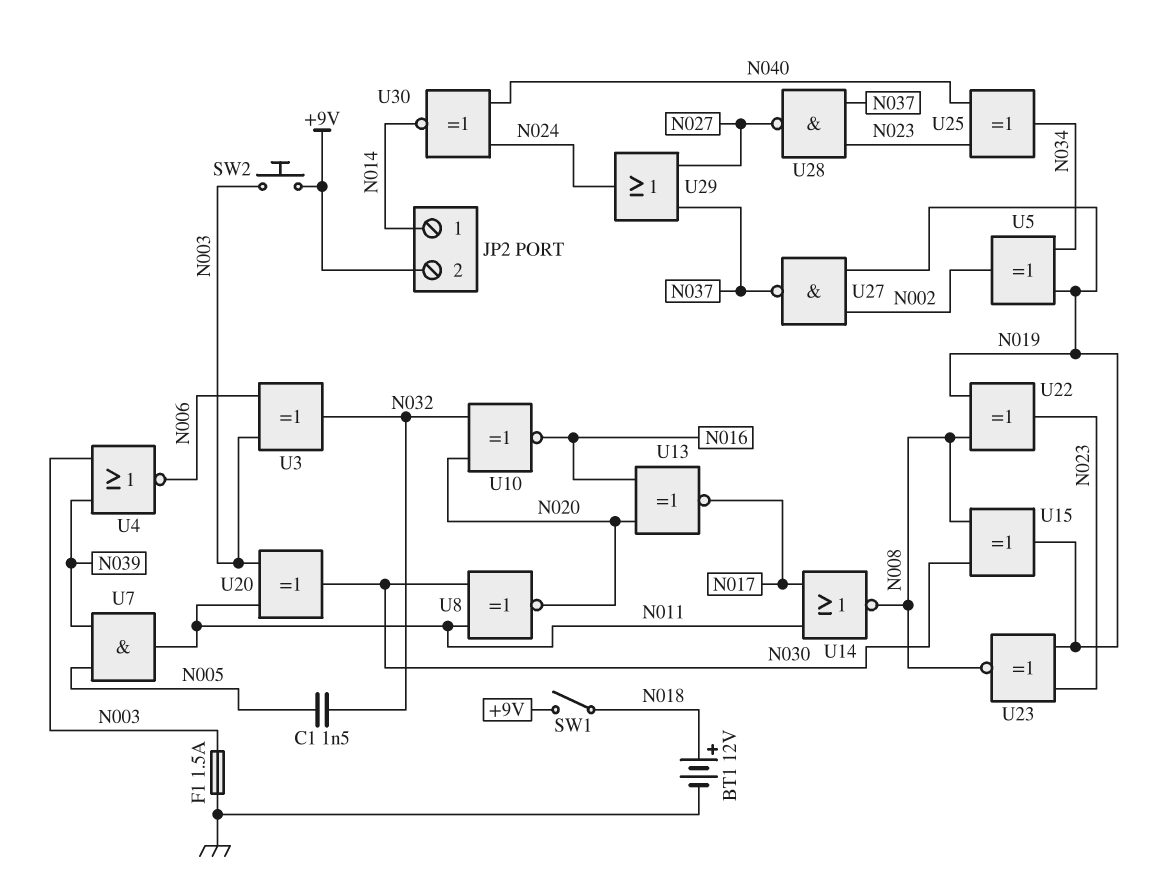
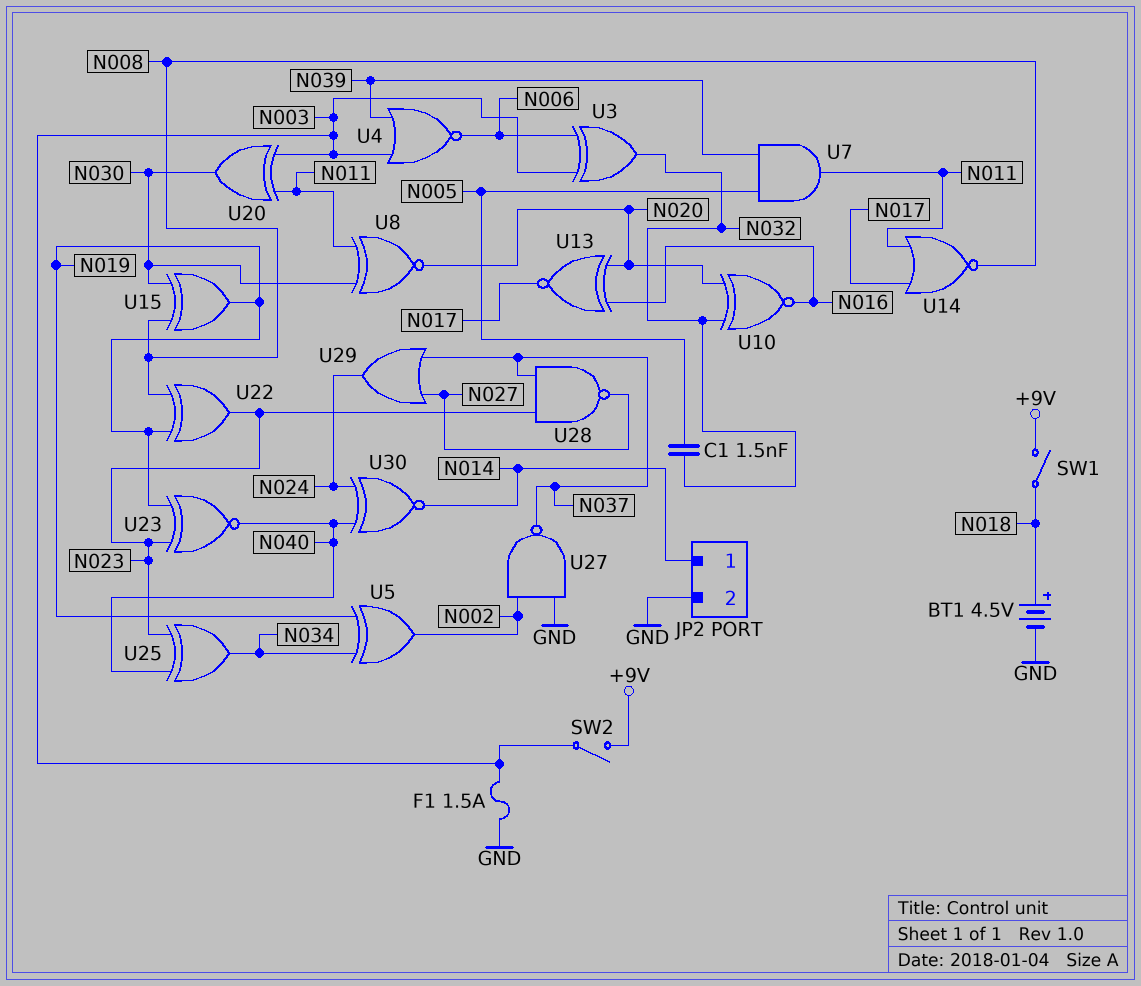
BT1: 12V (plus N018, minus GND) -> 4.5V (plus N018, minus GND)
JP2 pin 2: +9V -> GND
SW2: button (+9V, N003) -> switch (+9V, N003)
U23: XNOR (in N019, in N023, out N008) -> XNOR (in N019, in N023, out N040)
U27: NAND (in N002, in N019, out N037) -> NAND (in GND, in N002, out N037)

